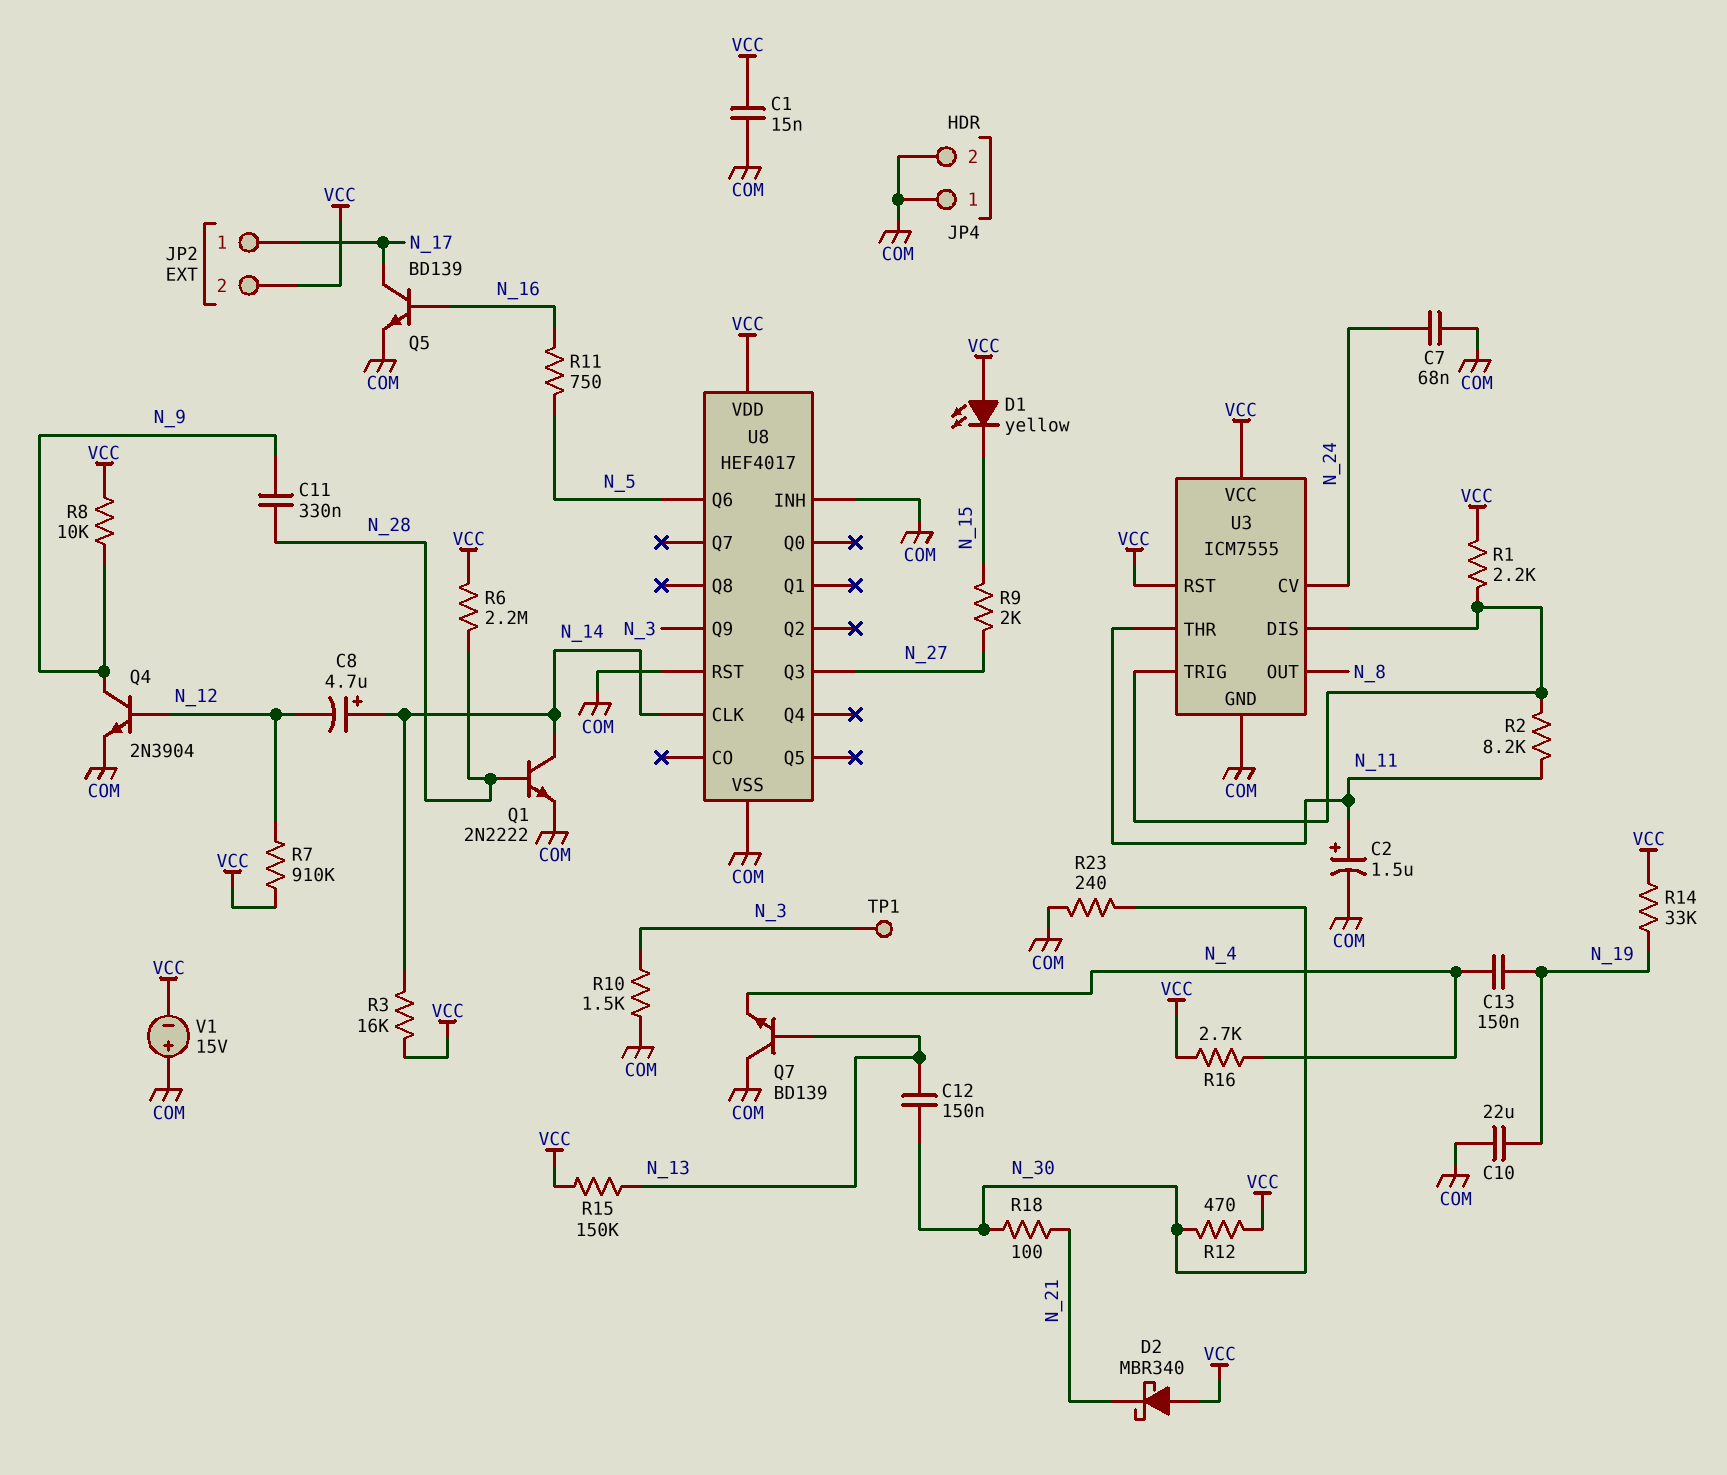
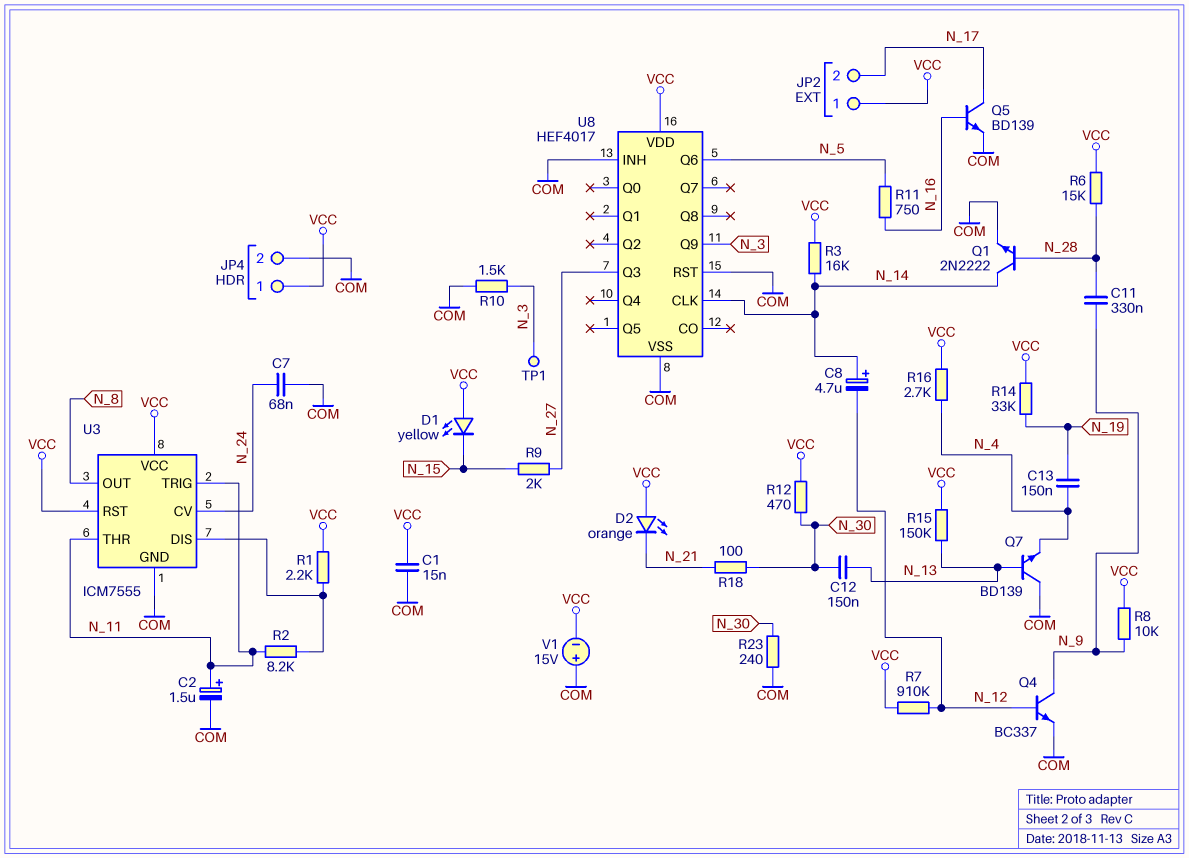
C10: 22uF (COM, N_19) -> none
D2: schottky MBR340 (A VCC, K N_21) -> LED orange (A VCC, K N_21)
JP2 pin 1: N_17 -> VCC
JP2 pin 2: VCC -> N_17
JP4 pin 1: COM -> VCC
Q4: NPN 2N3904 (B N_12, C N_9, E COM) -> NPN BC337 (B N_12, C N_9, E COM)
R6: 2.2M (N_28, VCC) -> 15k (N_28, VCC)
U3 pin TRIG: U3/DIS -> N_11

